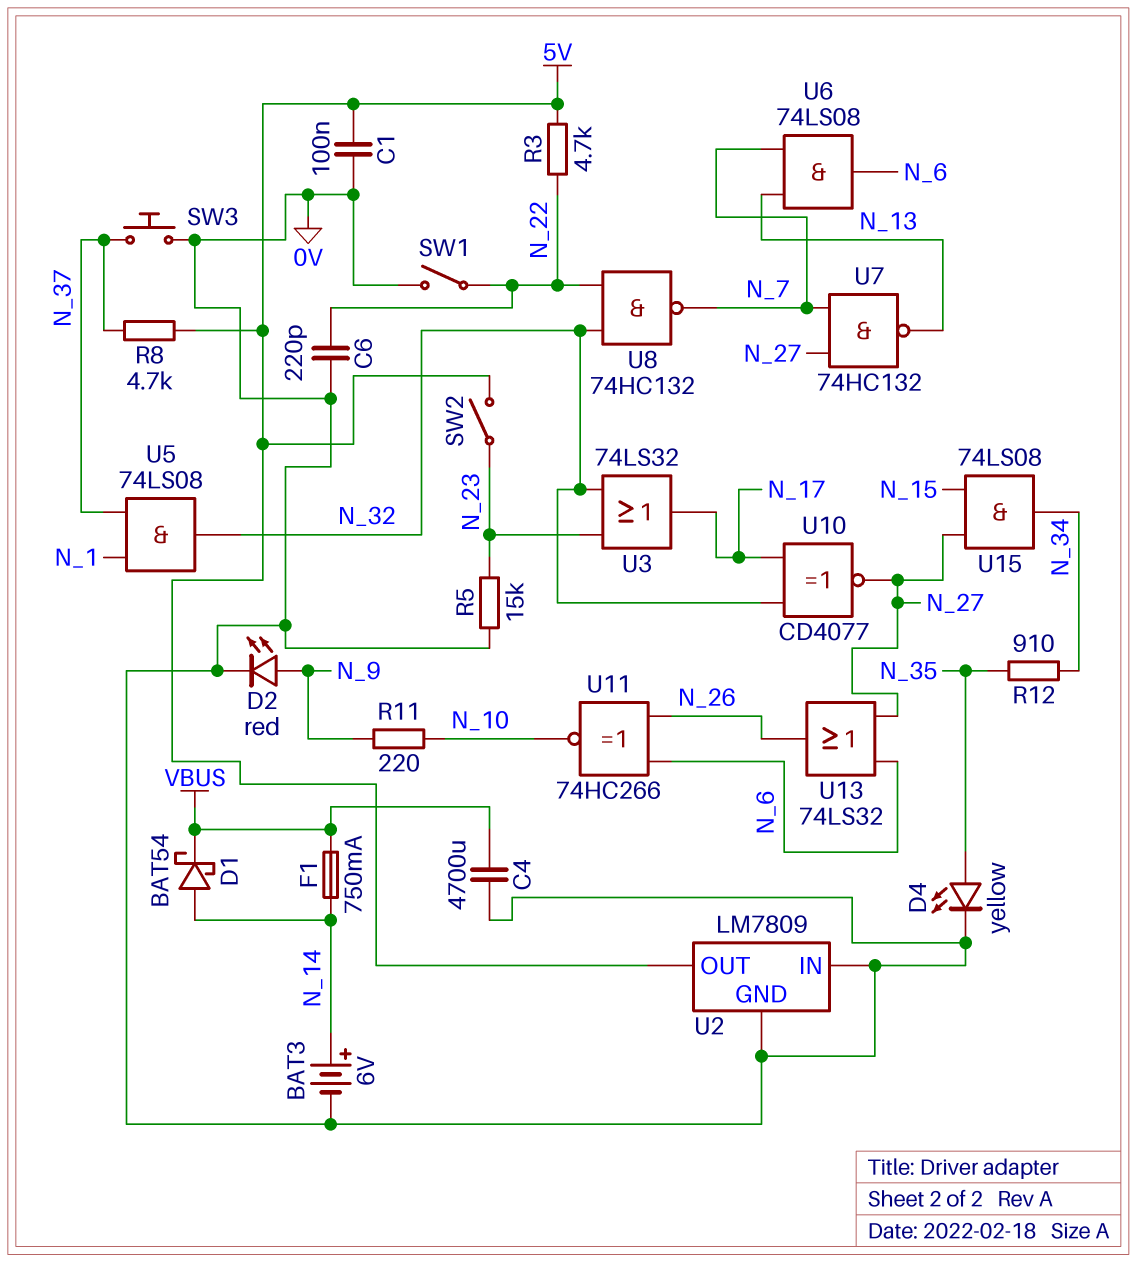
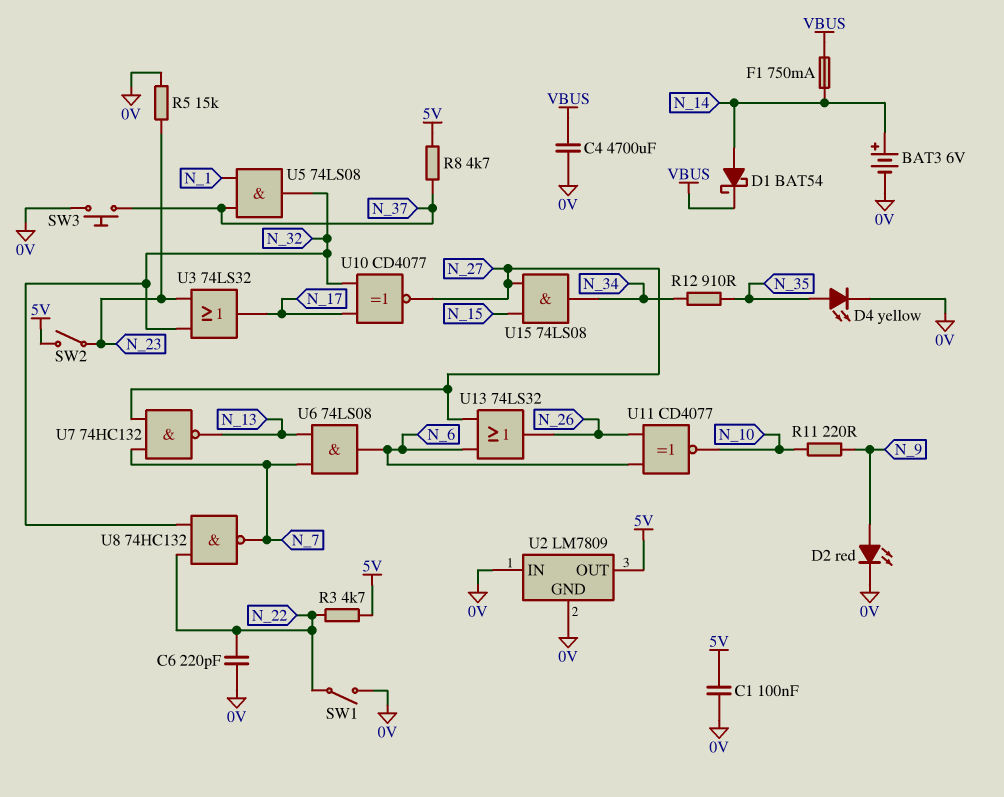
U11: XNOR 74HC266 (in N_6, in N_26, out N_10) -> XNOR CD4077 (in N_6, in N_26, out N_10)

